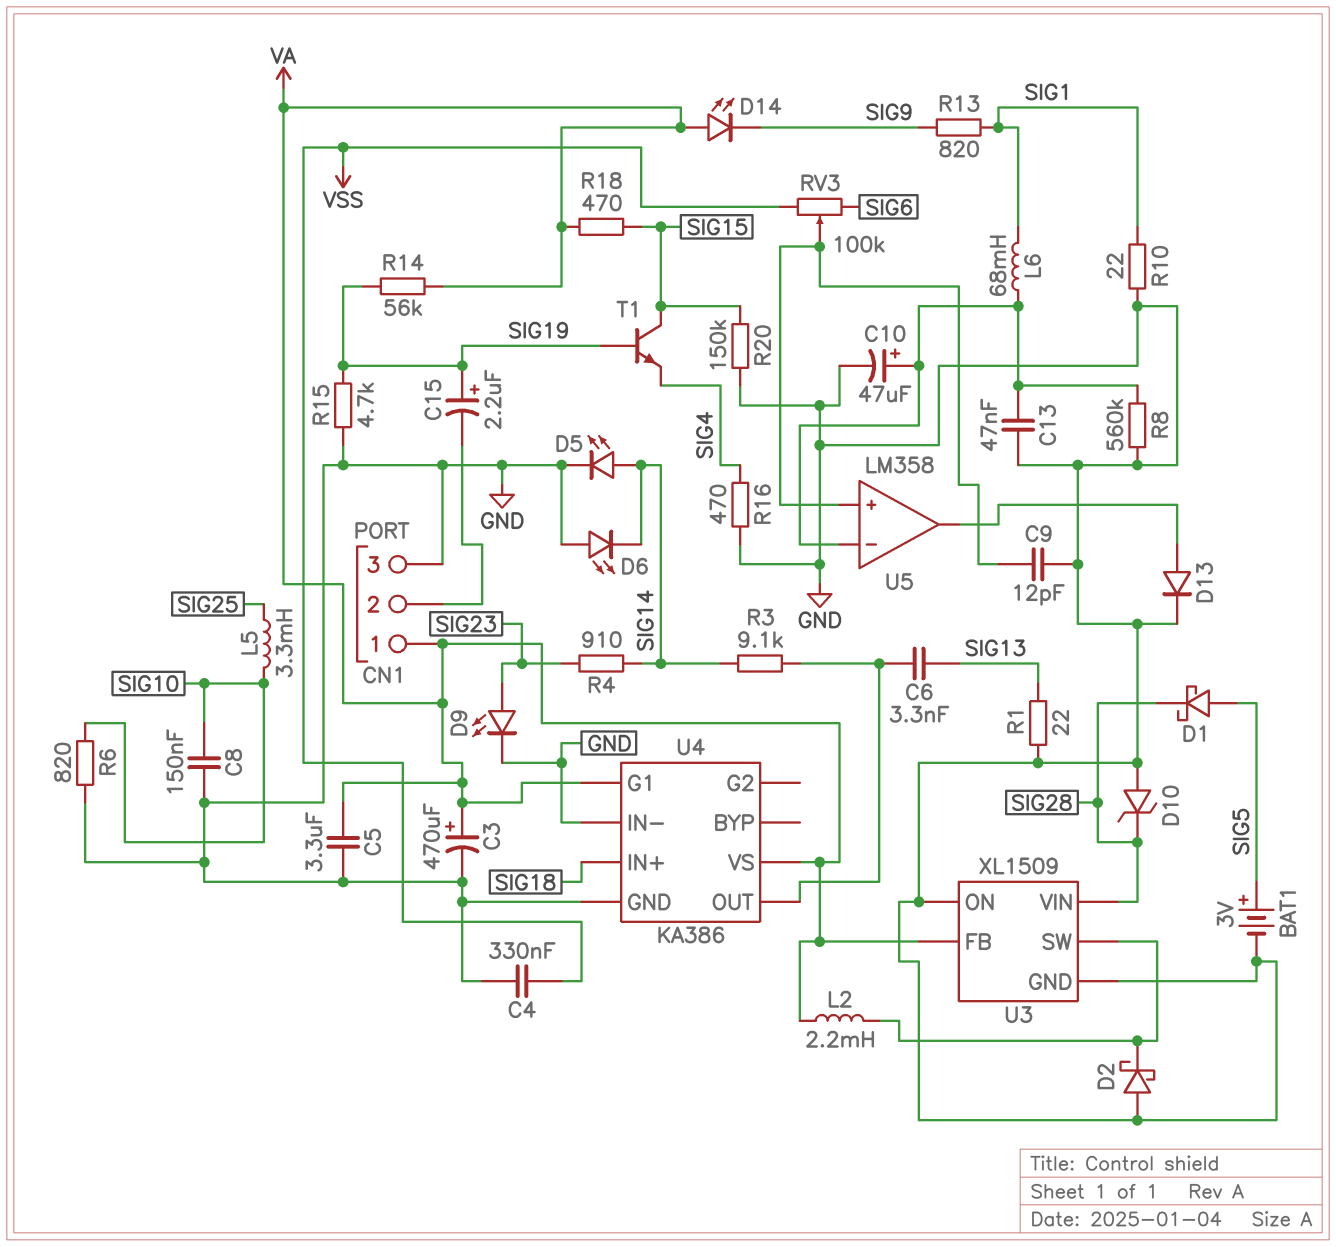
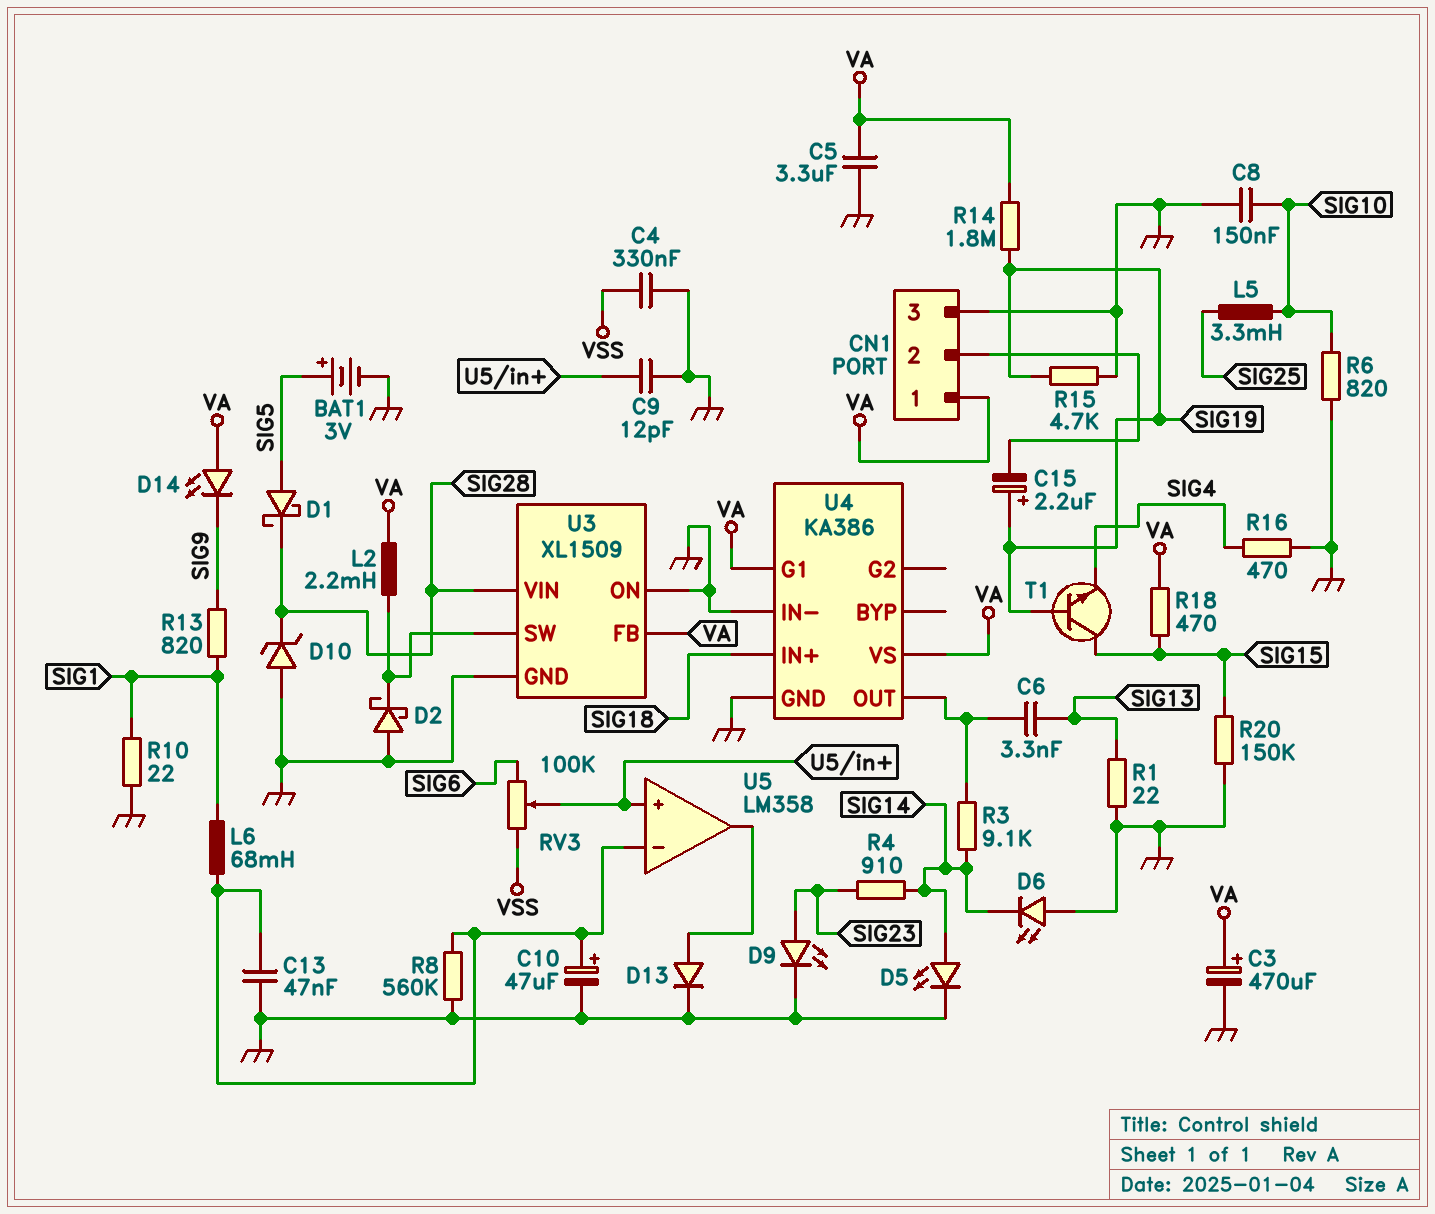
R14: 56k (SIG19, VA) -> 1.8M (SIG19, VA)

